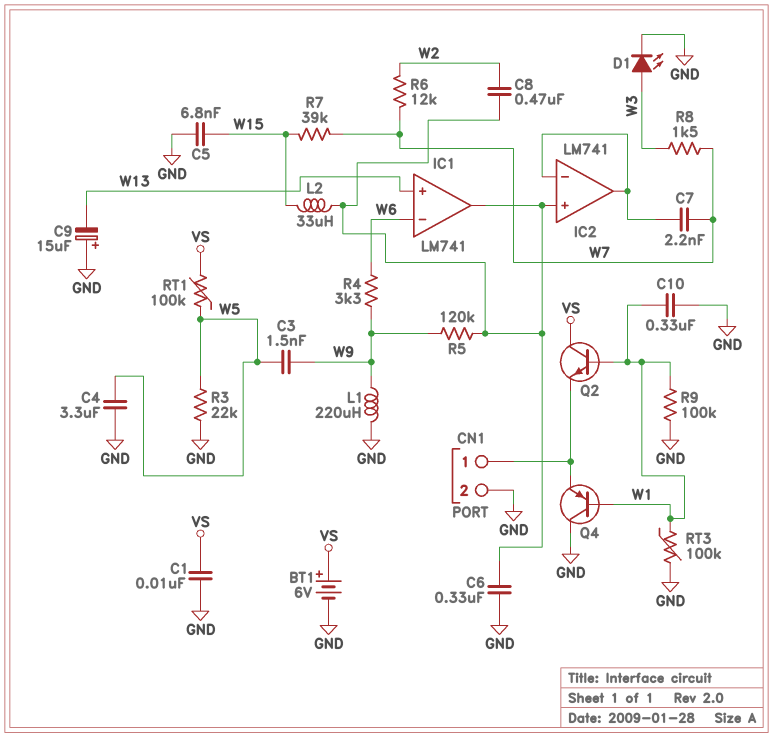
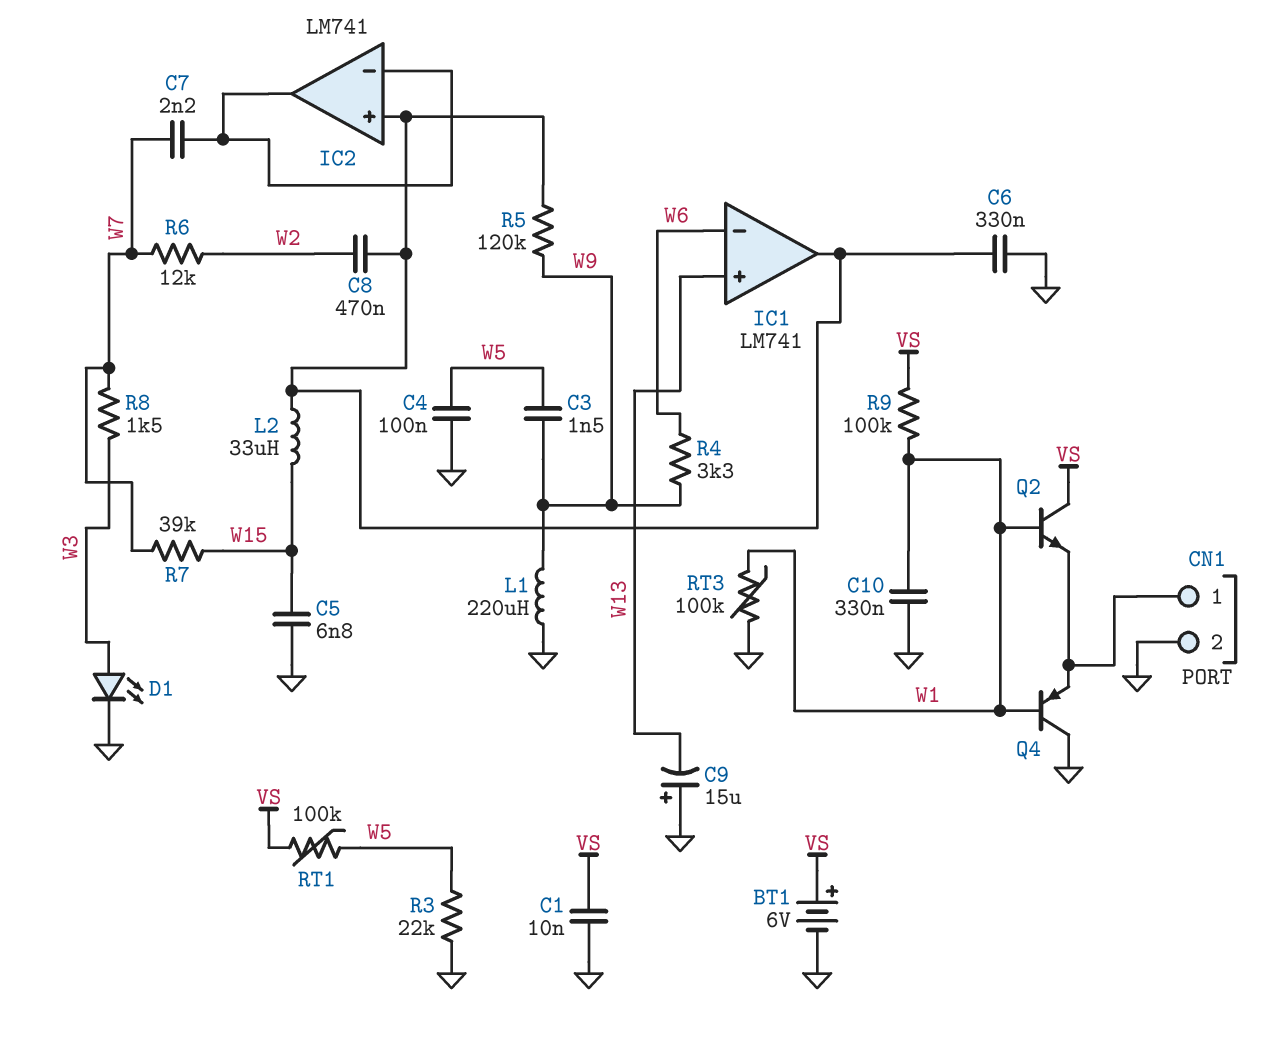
C4: 3.3uF (GND, W5) -> 100nF (GND, W5)
R9: 100k (GND, W1) -> 100k (VS, W1)

